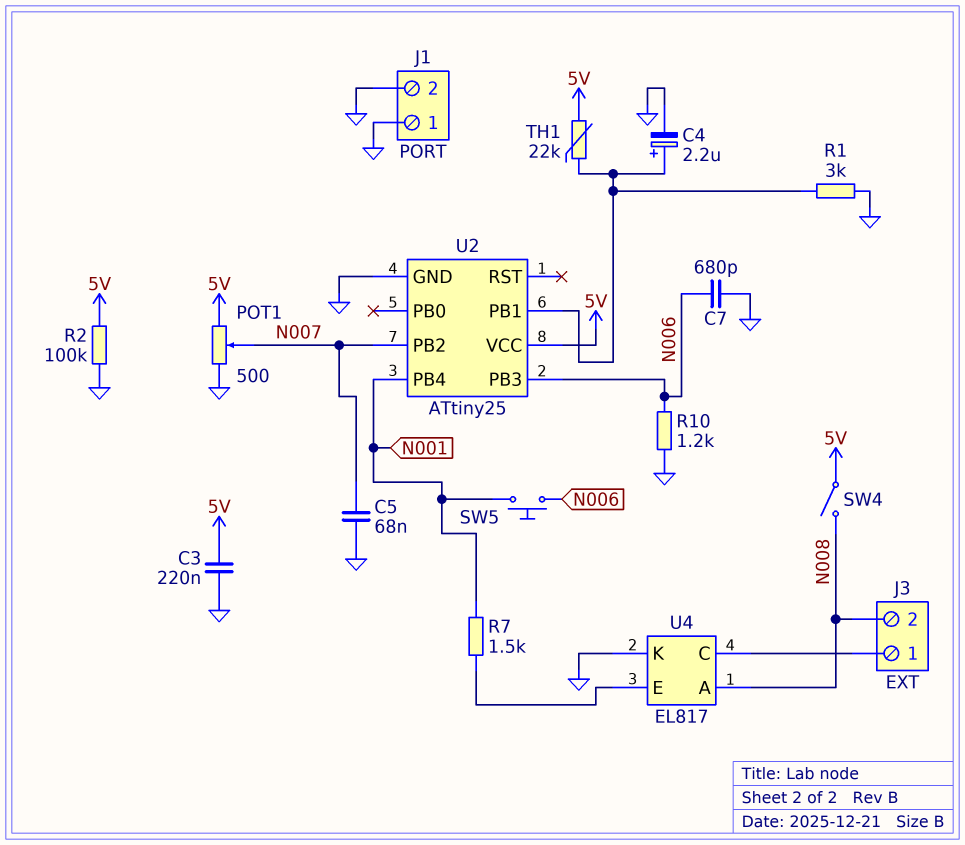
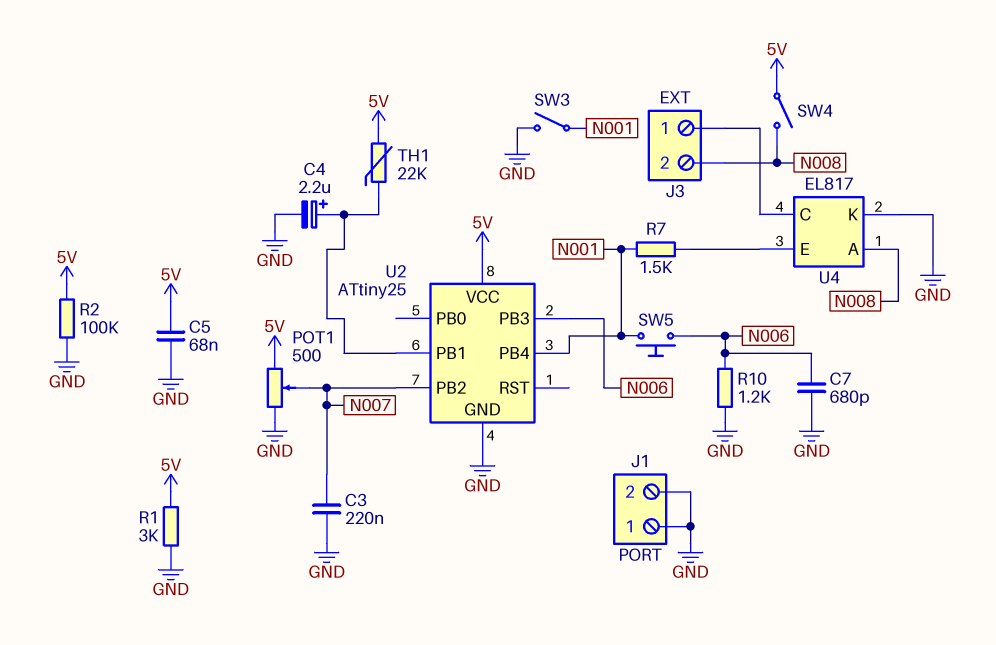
C3: 220nF (5V, GND) -> 220nF (GND, N007)
C5: 68nF (GND, N007) -> 68nF (5V, GND)
R1: 3k (GND, U2/PB1) -> 3k (5V, GND)
SW3: none -> switch (GND, N001)

